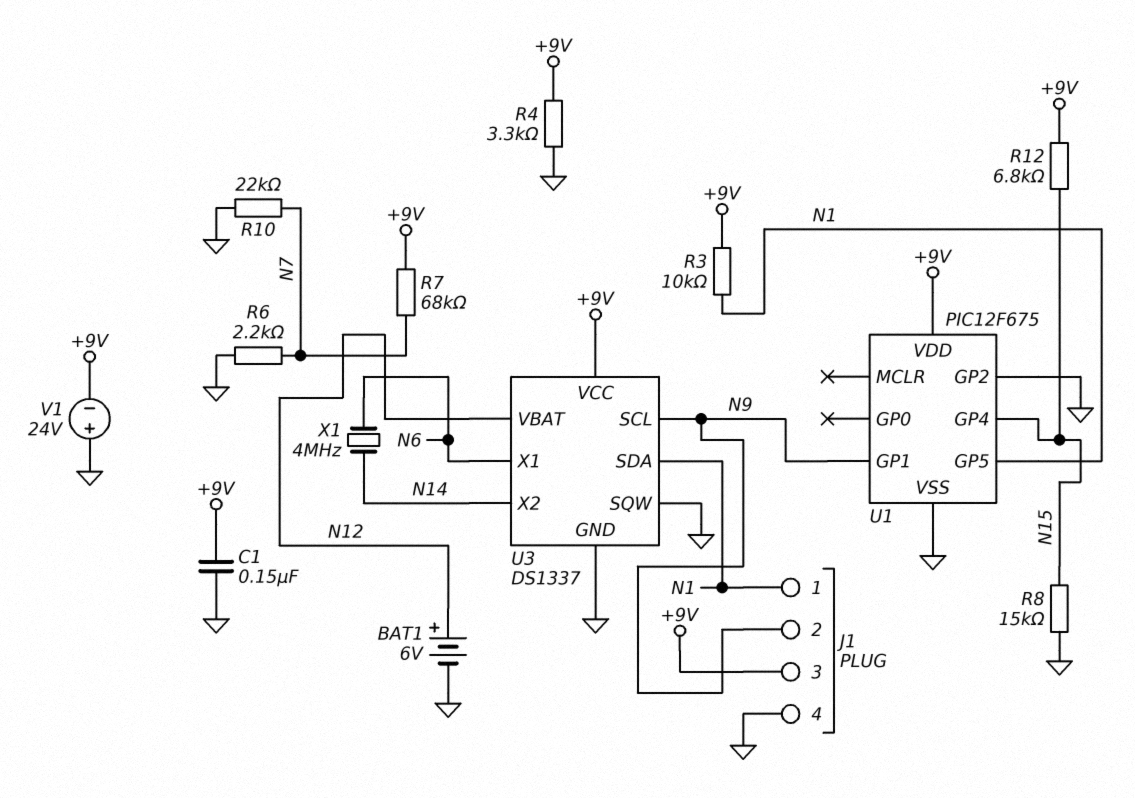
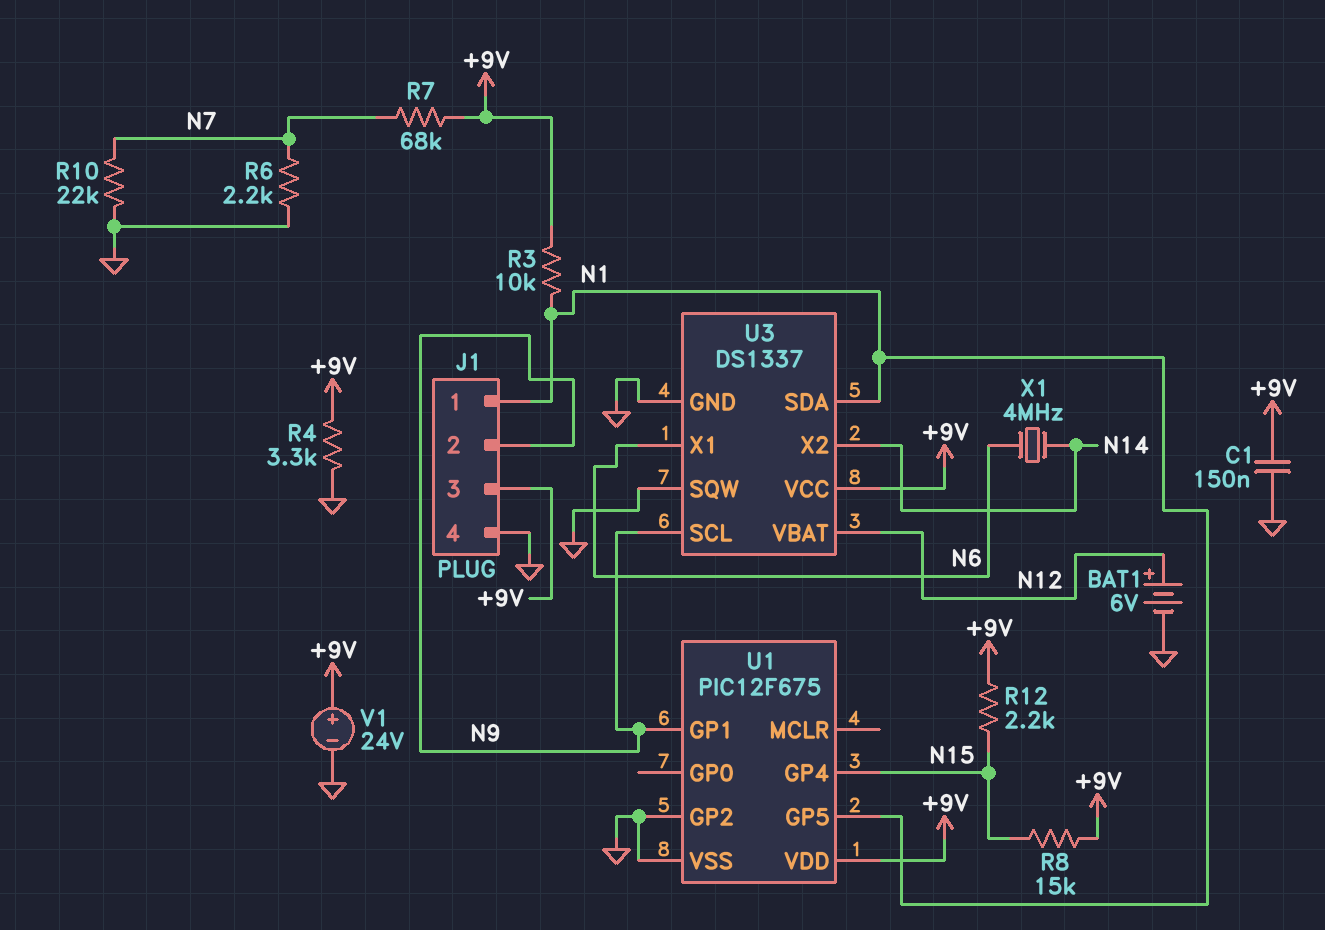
R8: 15k (GND, N15) -> 15k (+9V, N15)
R12: 6.8k (+9V, N15) -> 2.2k (+9V, N15)
V1: 24V (plus GND, minus +9V) -> 24V (plus +9V, minus GND)

